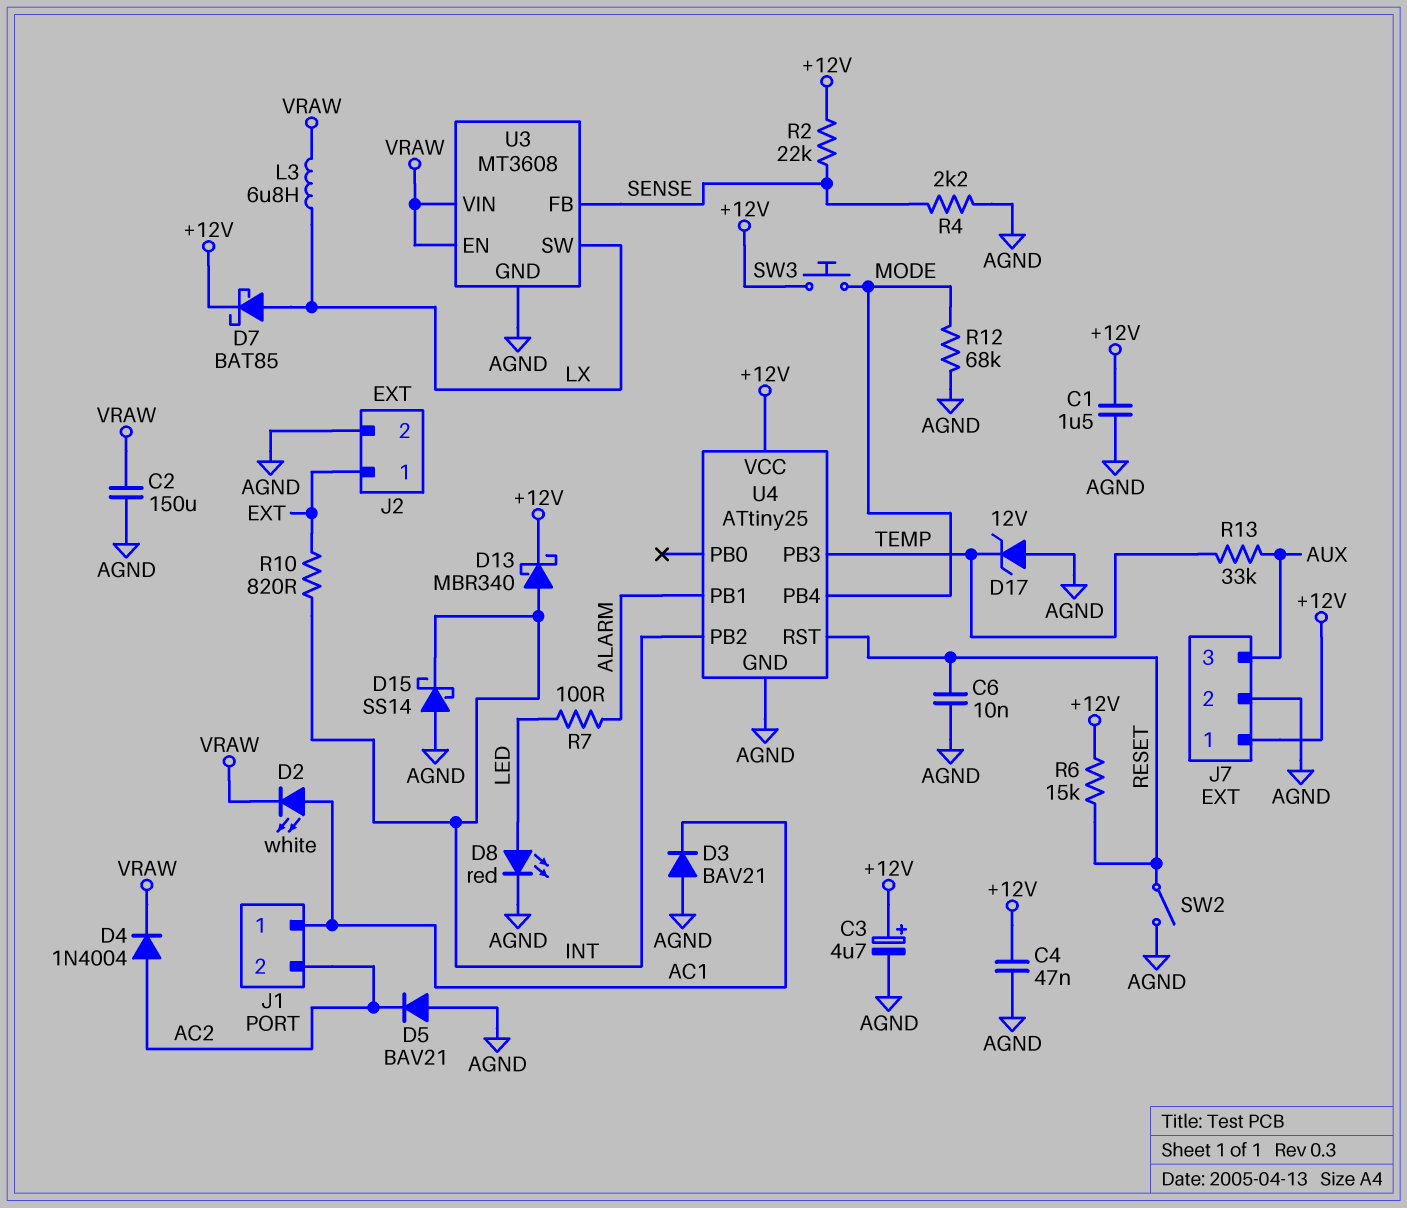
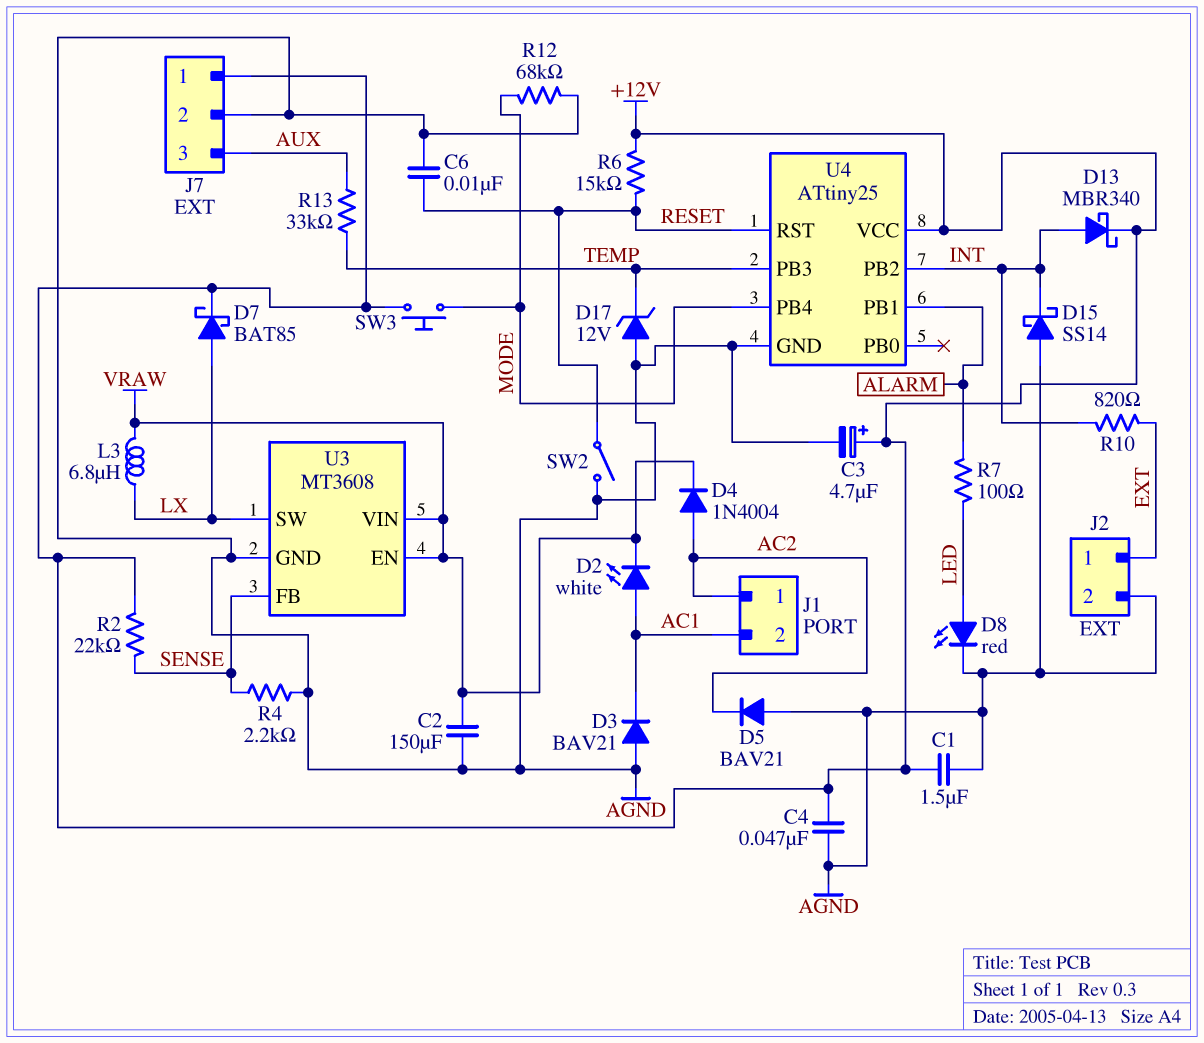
J1 pin 1: AC1 -> AC2
J1 pin 2: AC2 -> AC1

